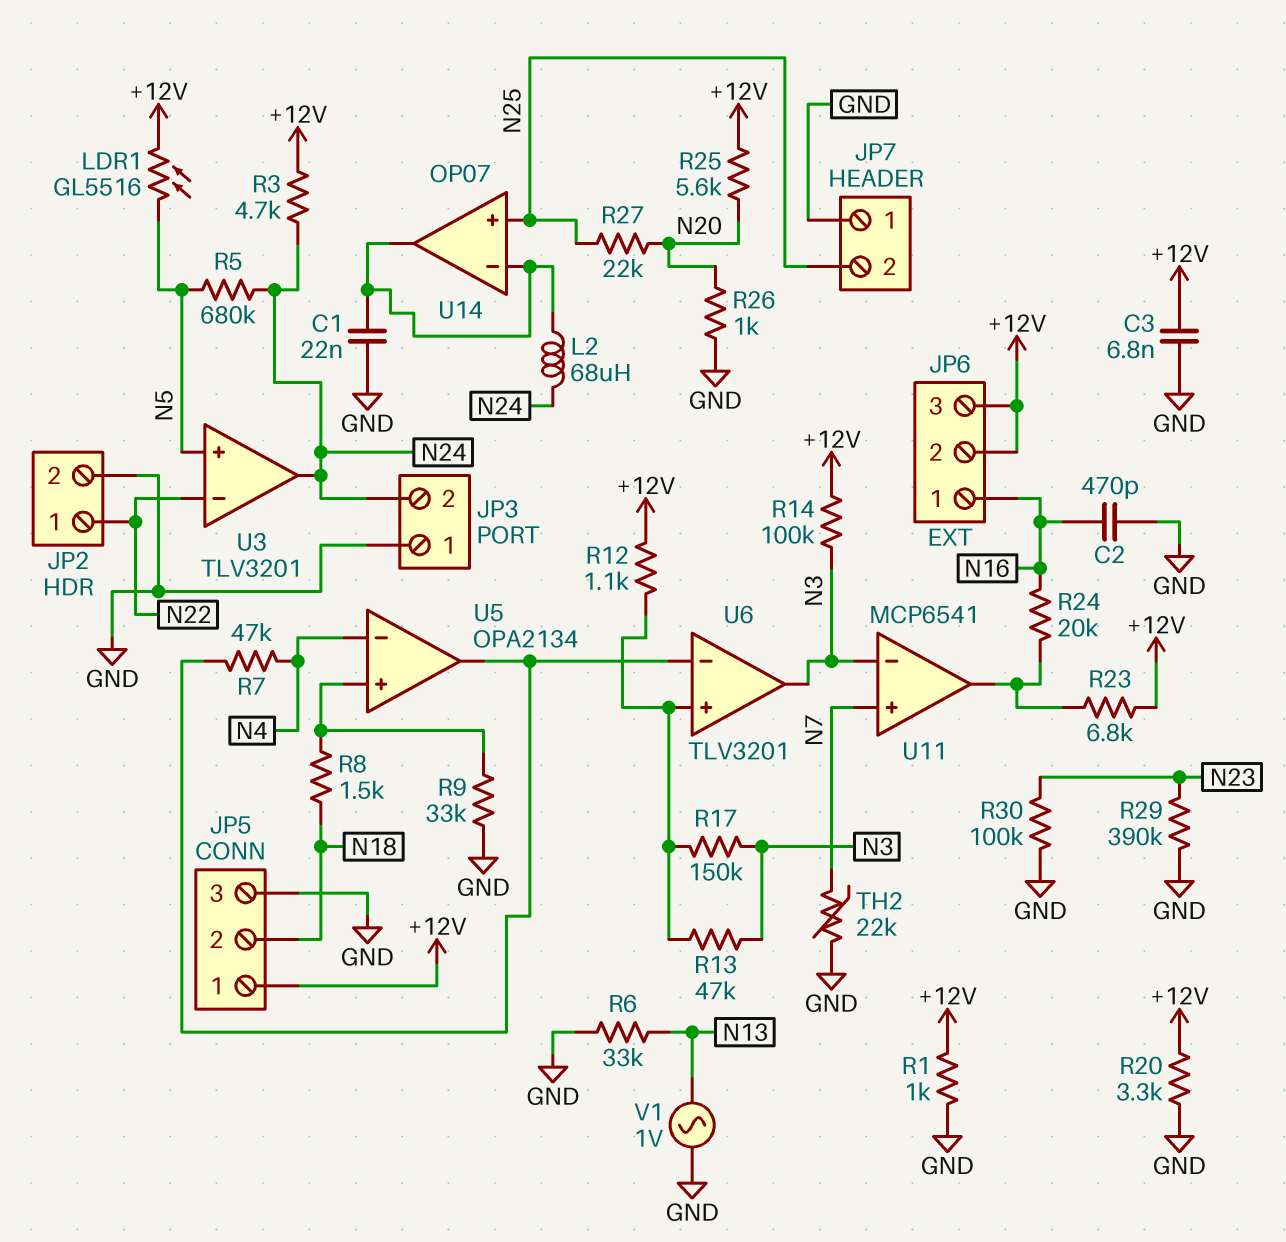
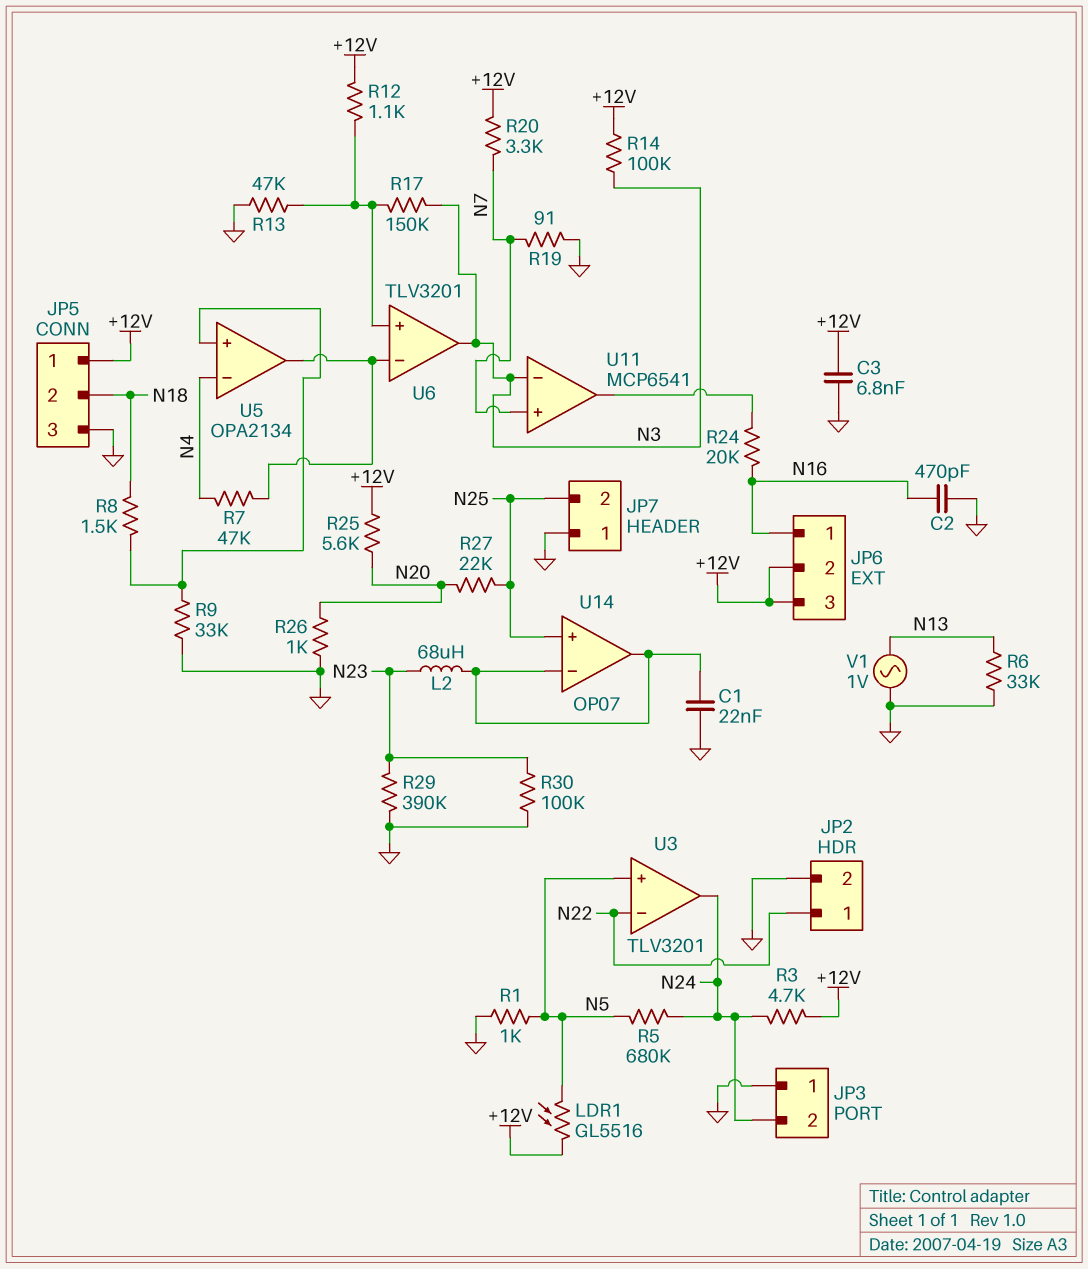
L2: 68uH (N24, U14/in-) -> 68uH (N23, U14/in-)
R1: 1k (+12V, GND) -> 1k (GND, N5)
R13: 47k (N3, U6/in+) -> 47k (GND, U6/in+)
R19: none -> 91 (GND, N7)
R20: 3.3k (+12V, GND) -> 3.3k (+12V, N7)
R23: 6.8k (+12V, U11/out) -> none
TH2: 22k (GND, N7) -> none

